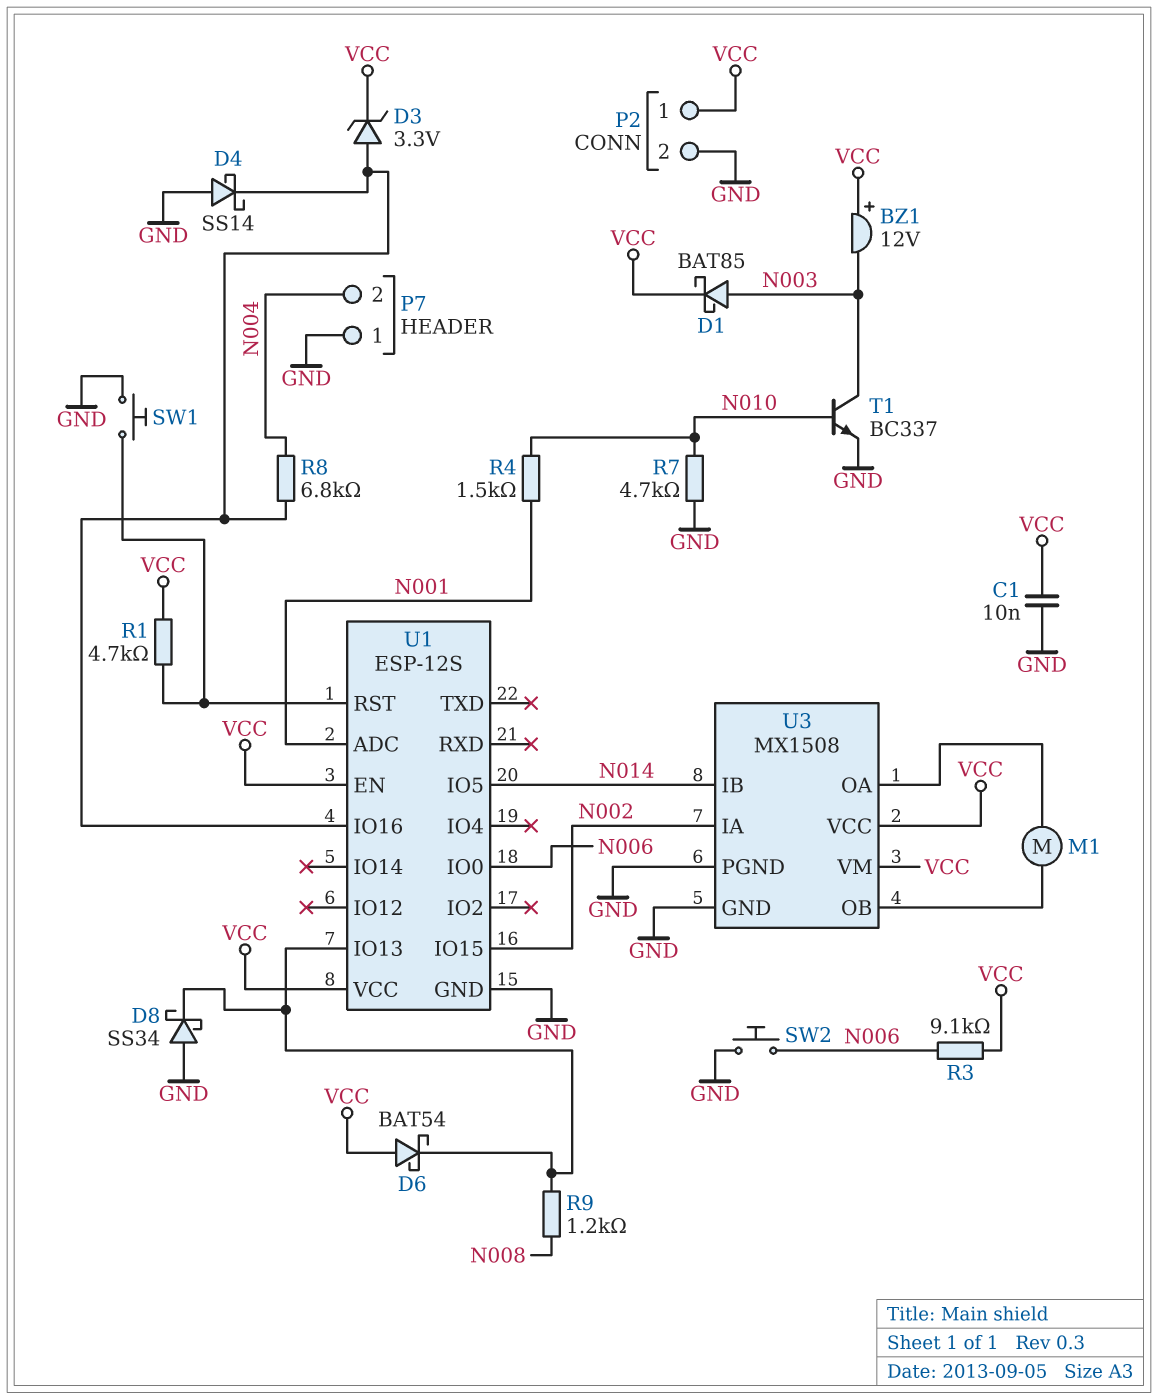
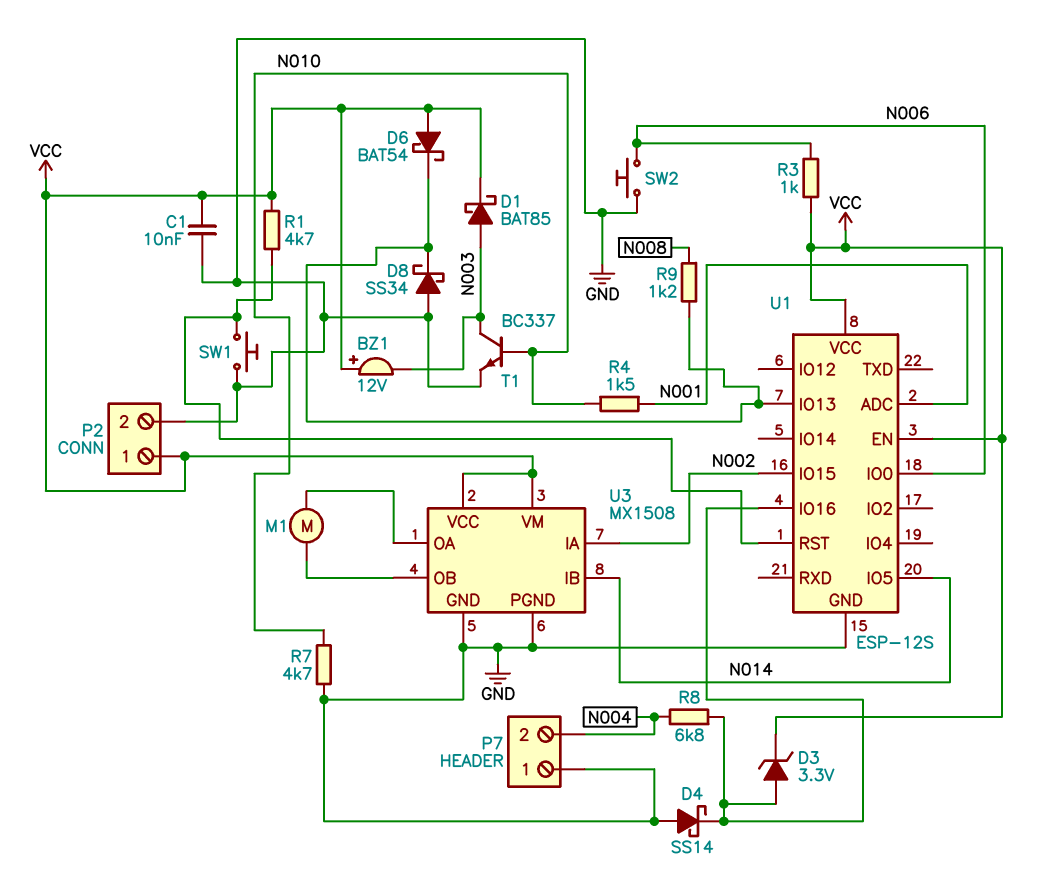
R3: 9.1k (N006, VCC) -> 1k (N006, VCC)

